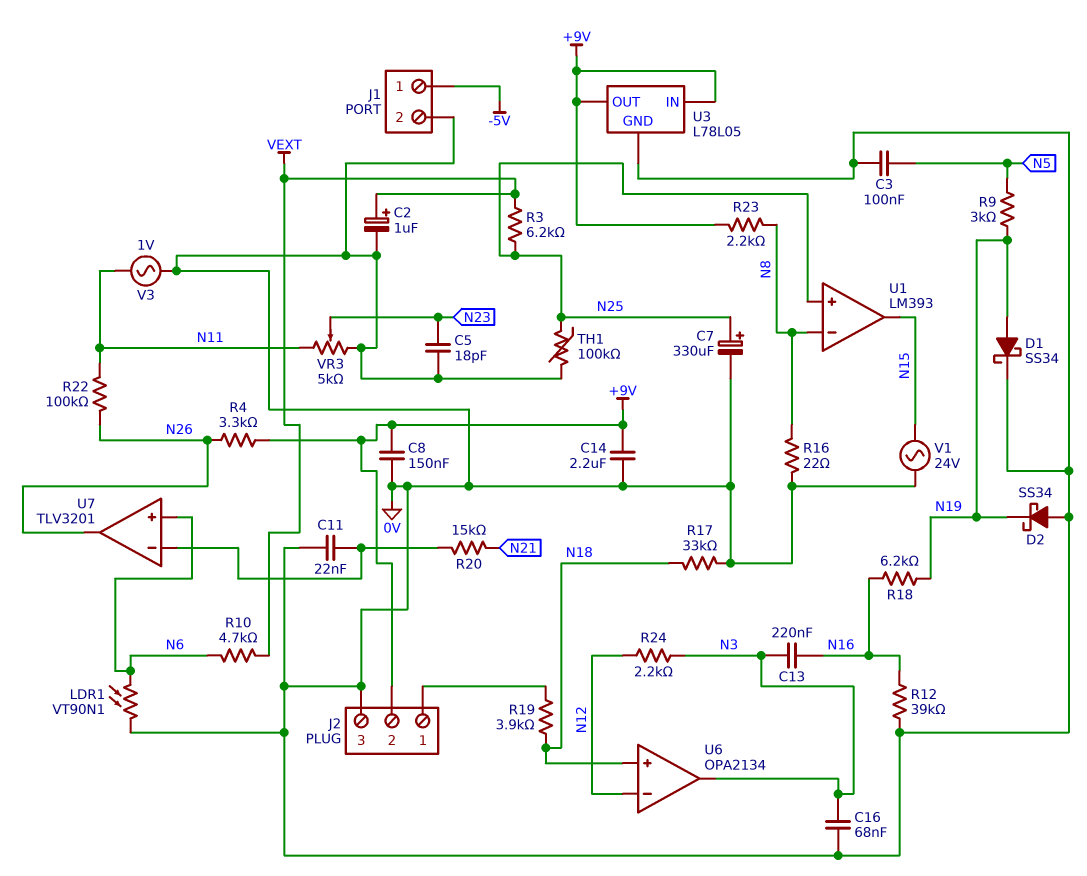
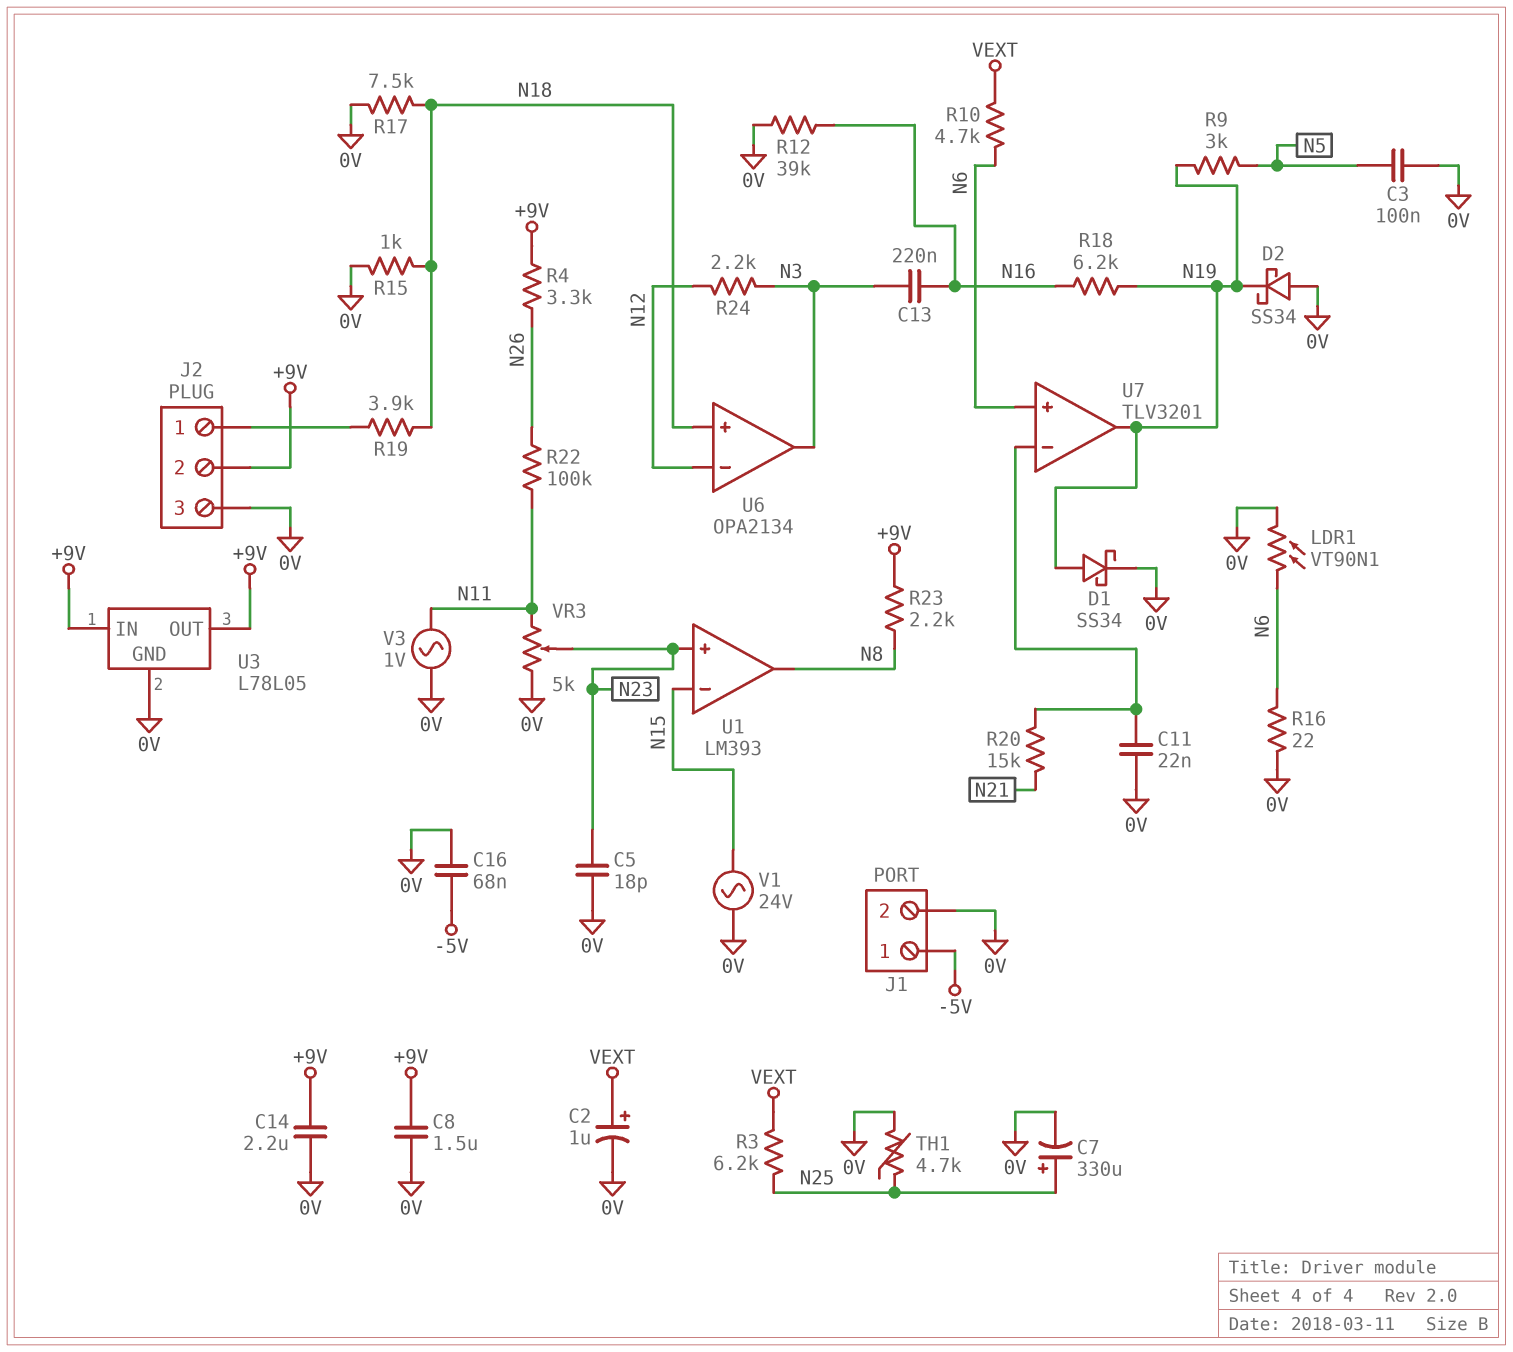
C8: 150nF (+9V, 0V) -> 1.5uF (+9V, 0V)
C16: 68nF (0V, N3) -> 68nF (-5V, 0V)
R15: none -> 1k (0V, N18)
R16: 22 (0V, N8) -> 22 (0V, N6)
R17: 33k (0V, N18) -> 7.5k (0V, N18)
TH1: 100k (0V, N25) -> 4.7k (0V, N25)
U1 pin in+: N25 -> N23
U1 pin in-: N8 -> N15
U1 pin out: N15 -> N8
U7 pin out: N26 -> N19

